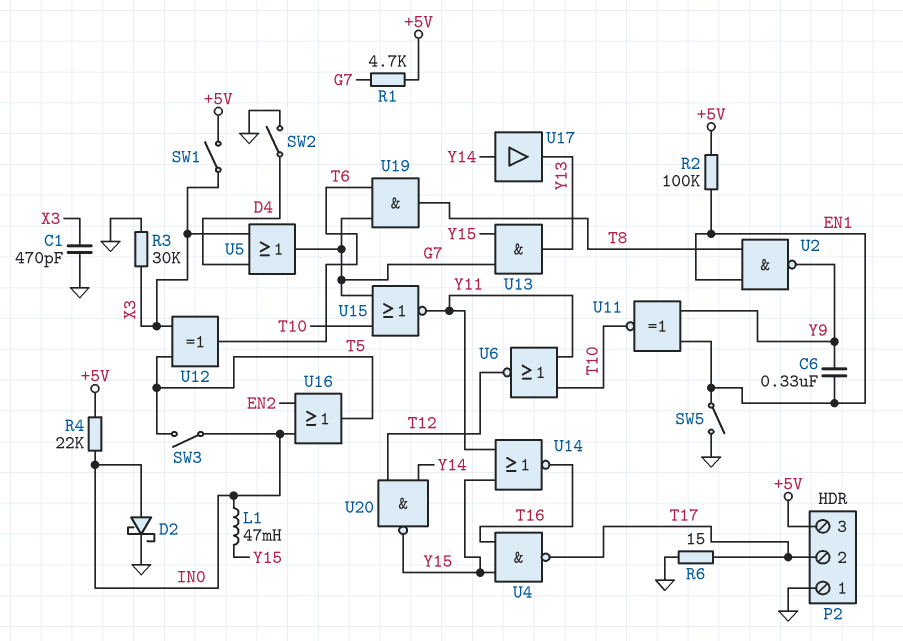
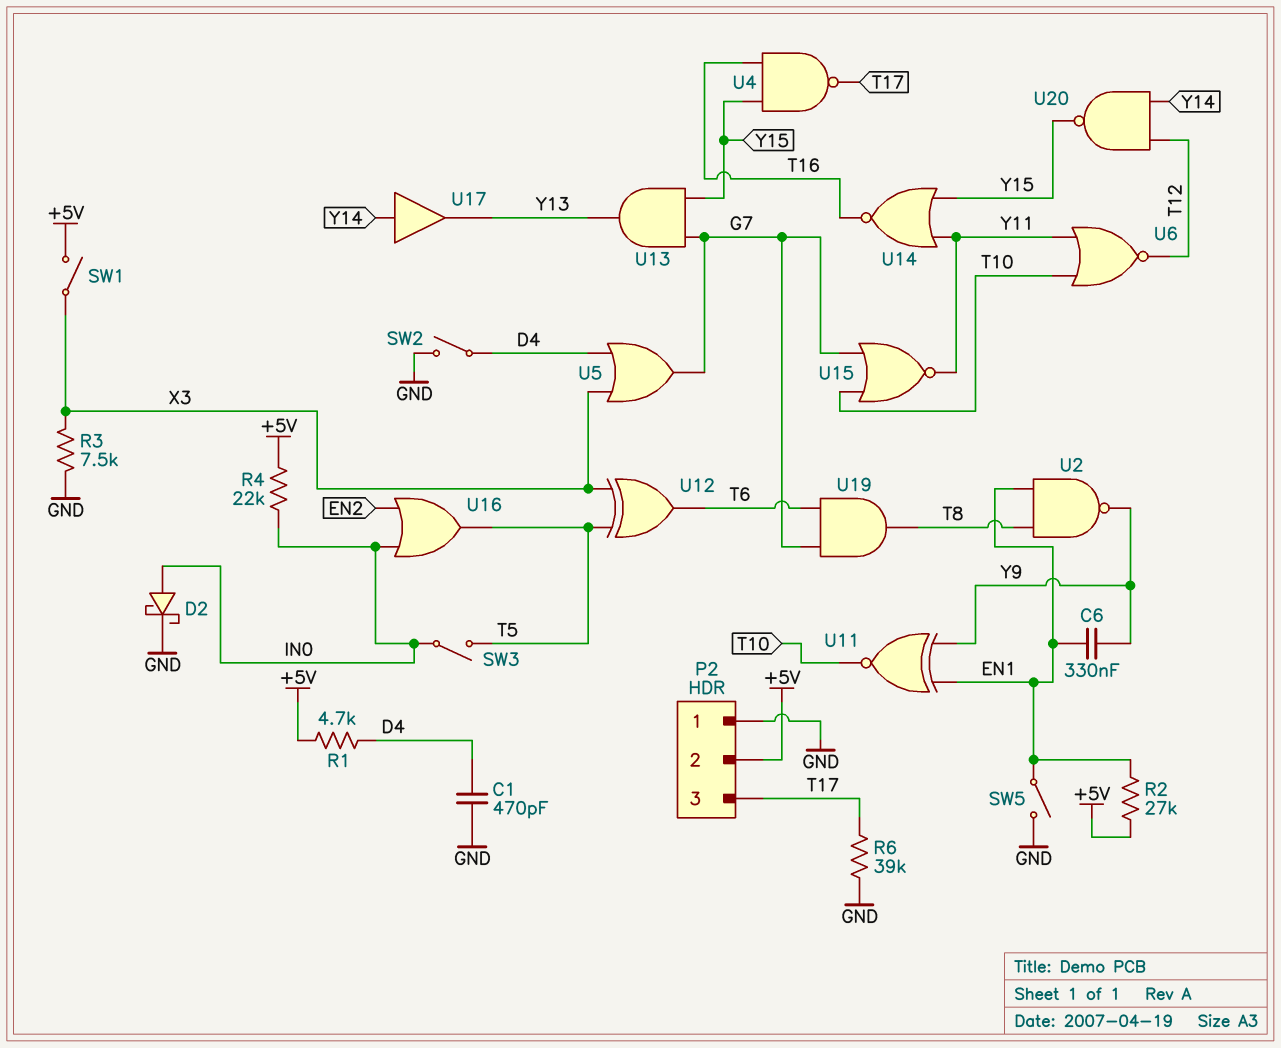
C1: 470pF (GND, X3) -> 470pF (D4, GND)
L1: 47mH (IN0, Y15) -> none
P2 pin 2: T17 -> +5V
P2 pin 3: +5V -> T17
R1: 4.7k (+5V, G7) -> 4.7k (+5V, D4)
R2: 100k (+5V, EN1) -> 27k (+5V, EN1)
R3: 30k (GND, X3) -> 7.5k (GND, X3)
R6: 15 (GND, T17) -> 39k (GND, T17)

